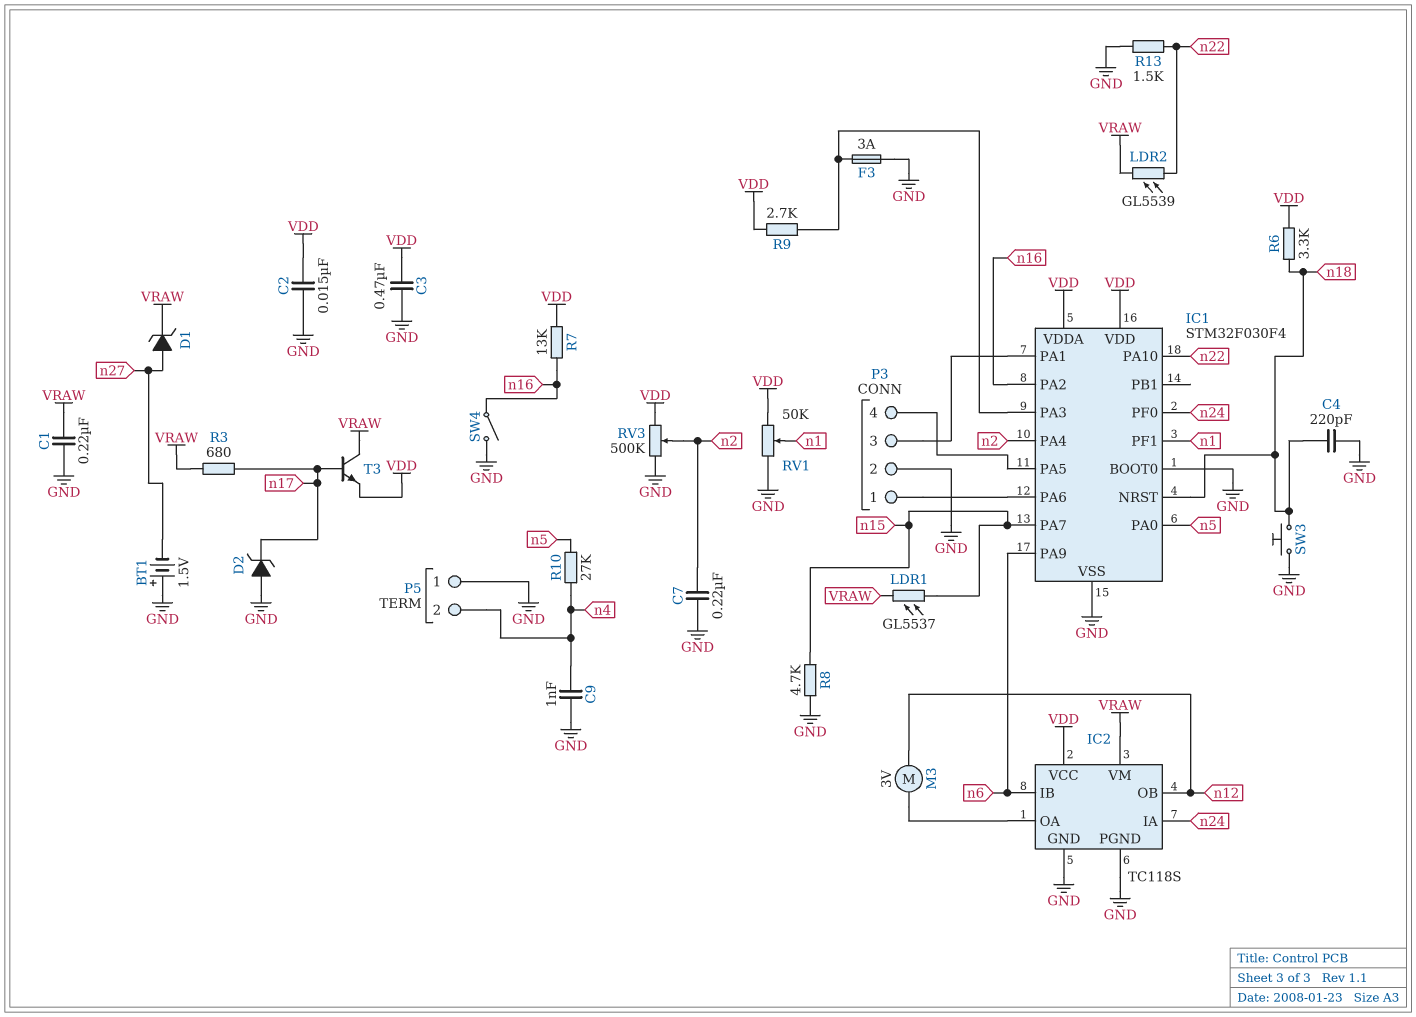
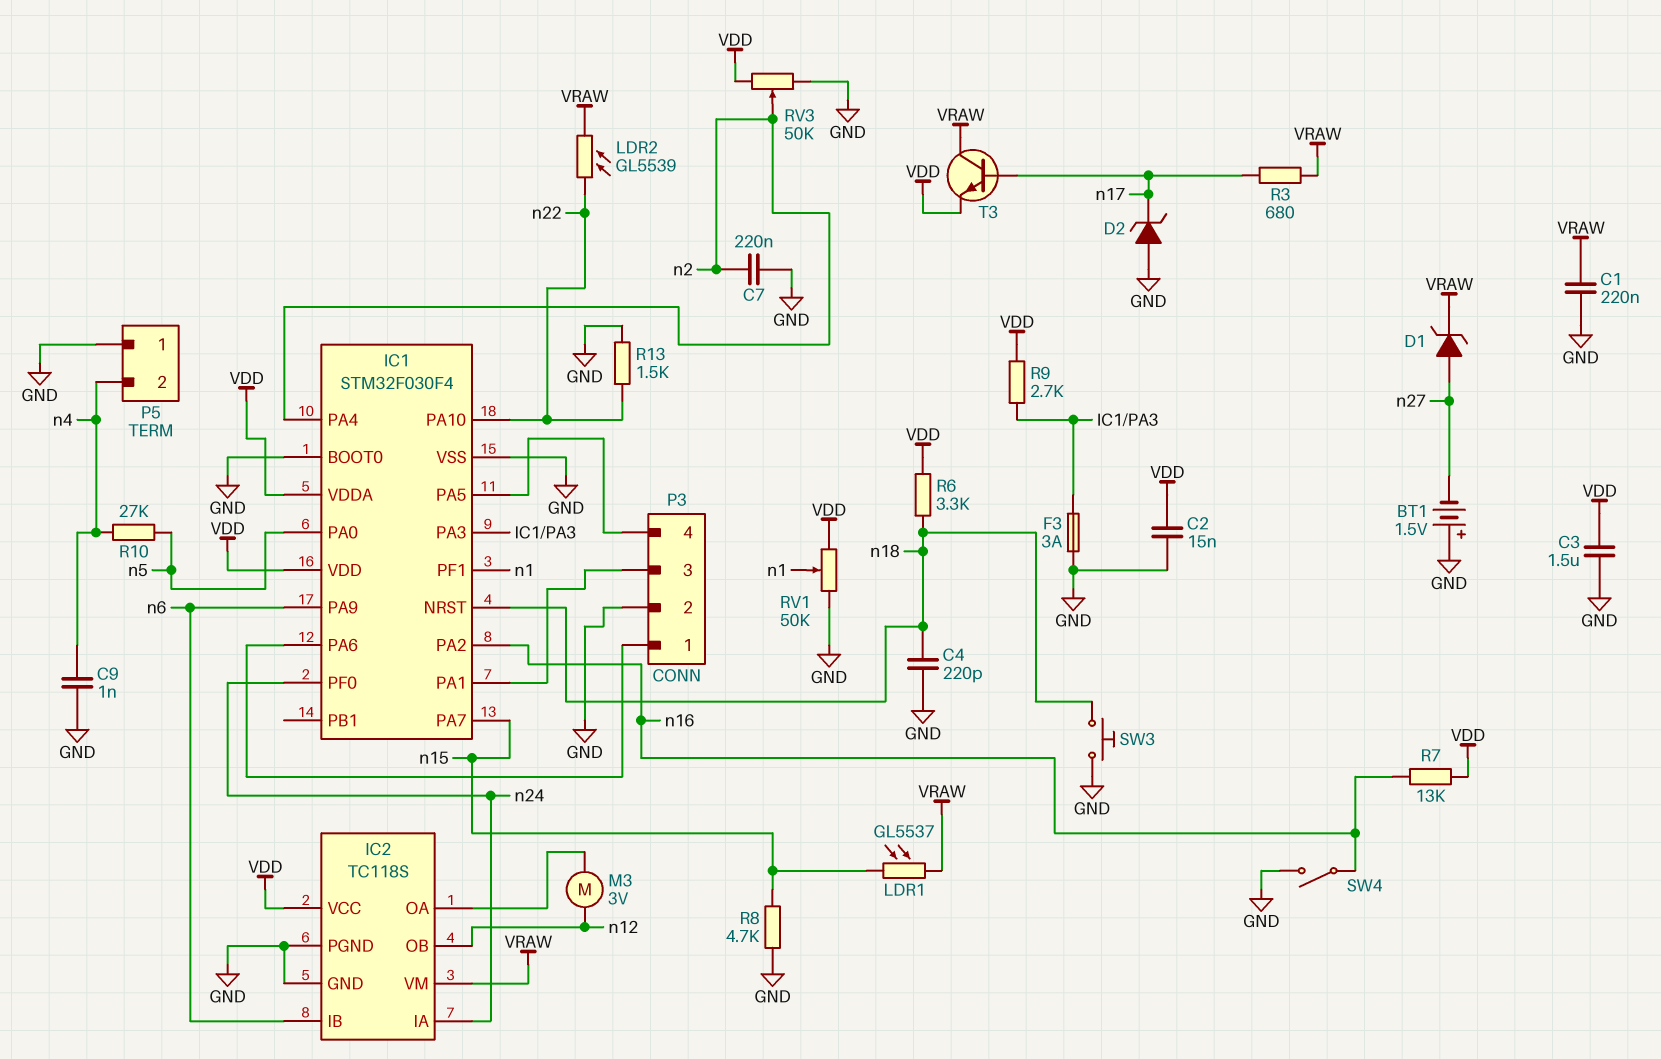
C3: 470nF (GND, VDD) -> 1.5uF (GND, VDD)
RV3: 500k (GND, VDD, wiper n2) -> 50k (GND, VDD, wiper n2)

